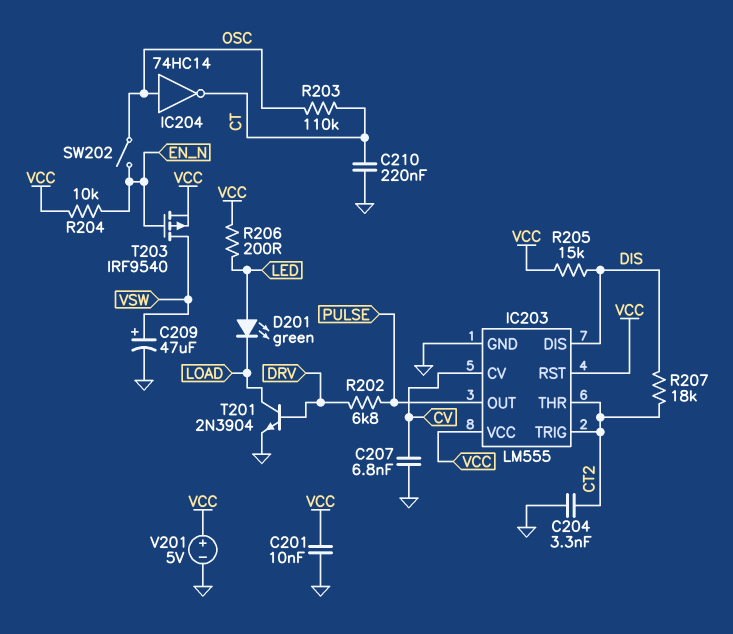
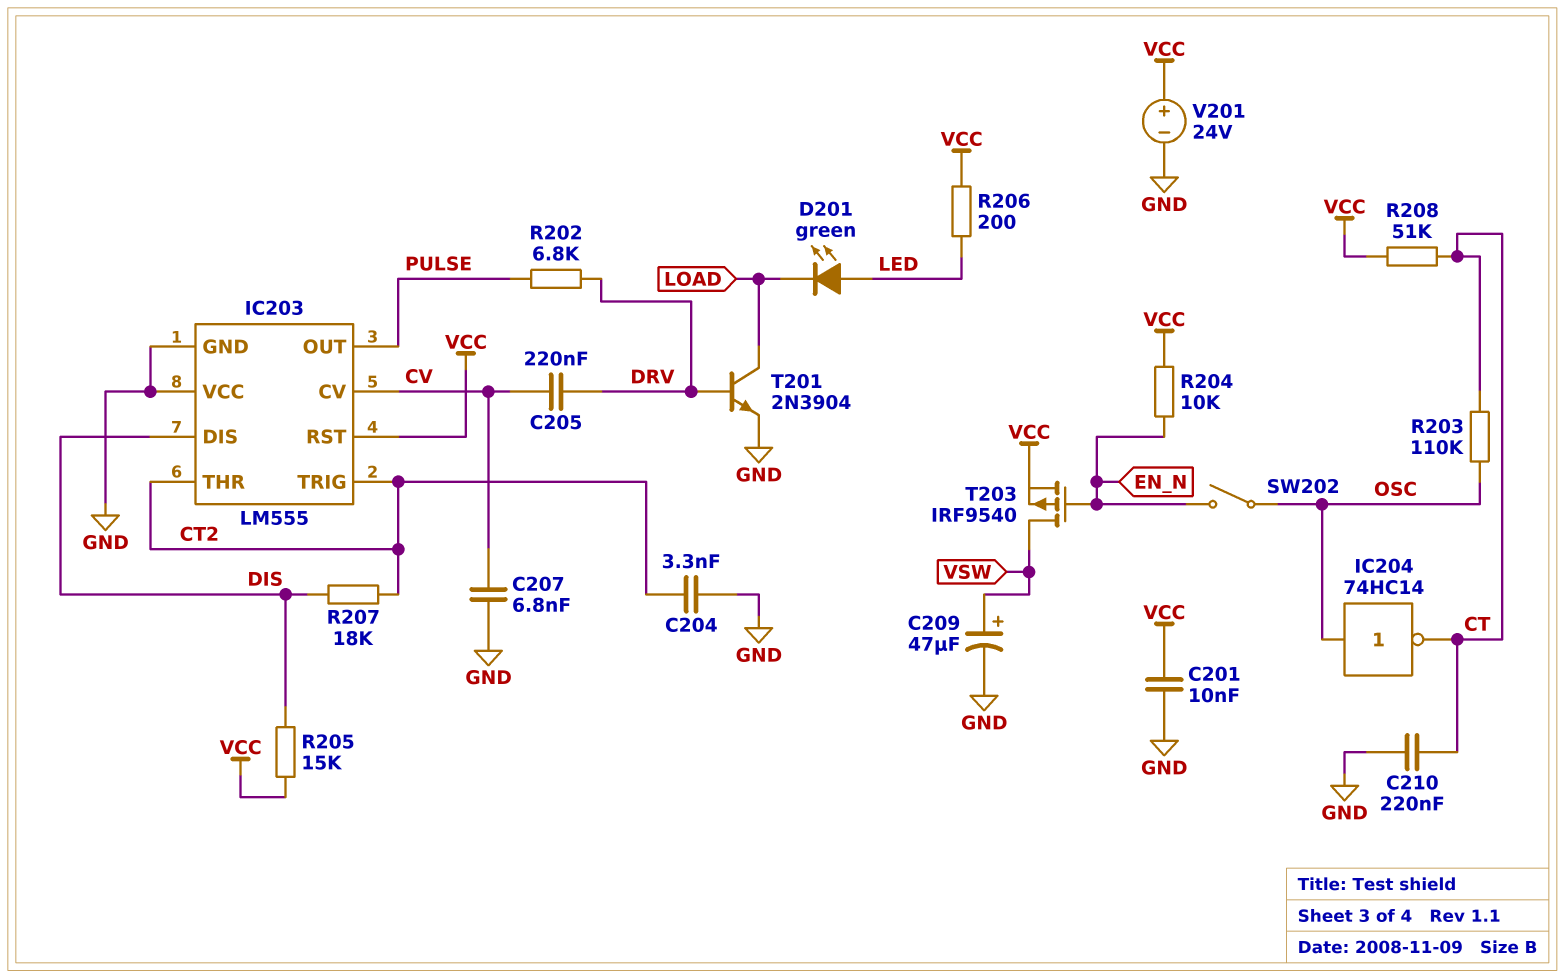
C205: none -> 220nF (CV, DRV)
IC203 pin VCC: VCC -> GND
R208: none -> 51k (CT, VCC)
V201: 5V (plus VCC, minus GND) -> 24V (plus VCC, minus GND)

